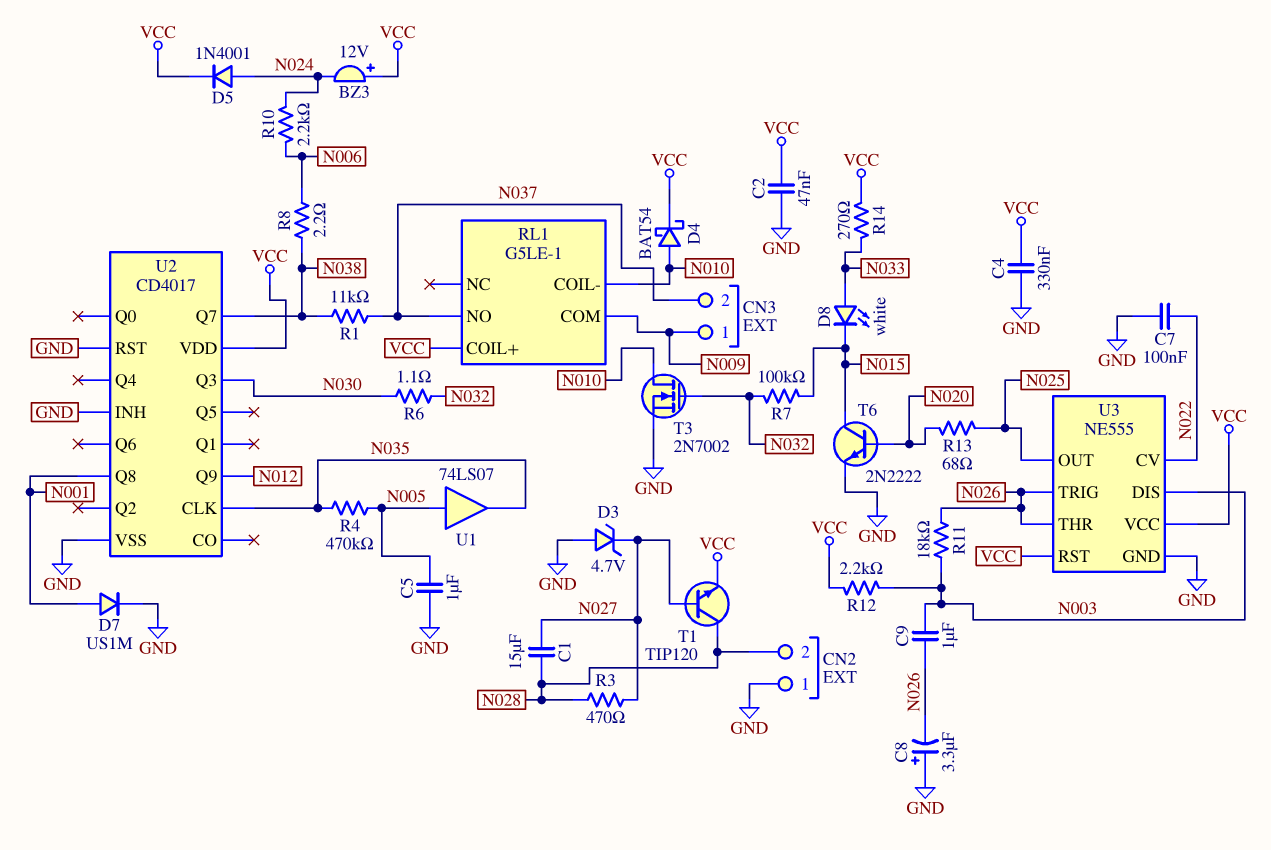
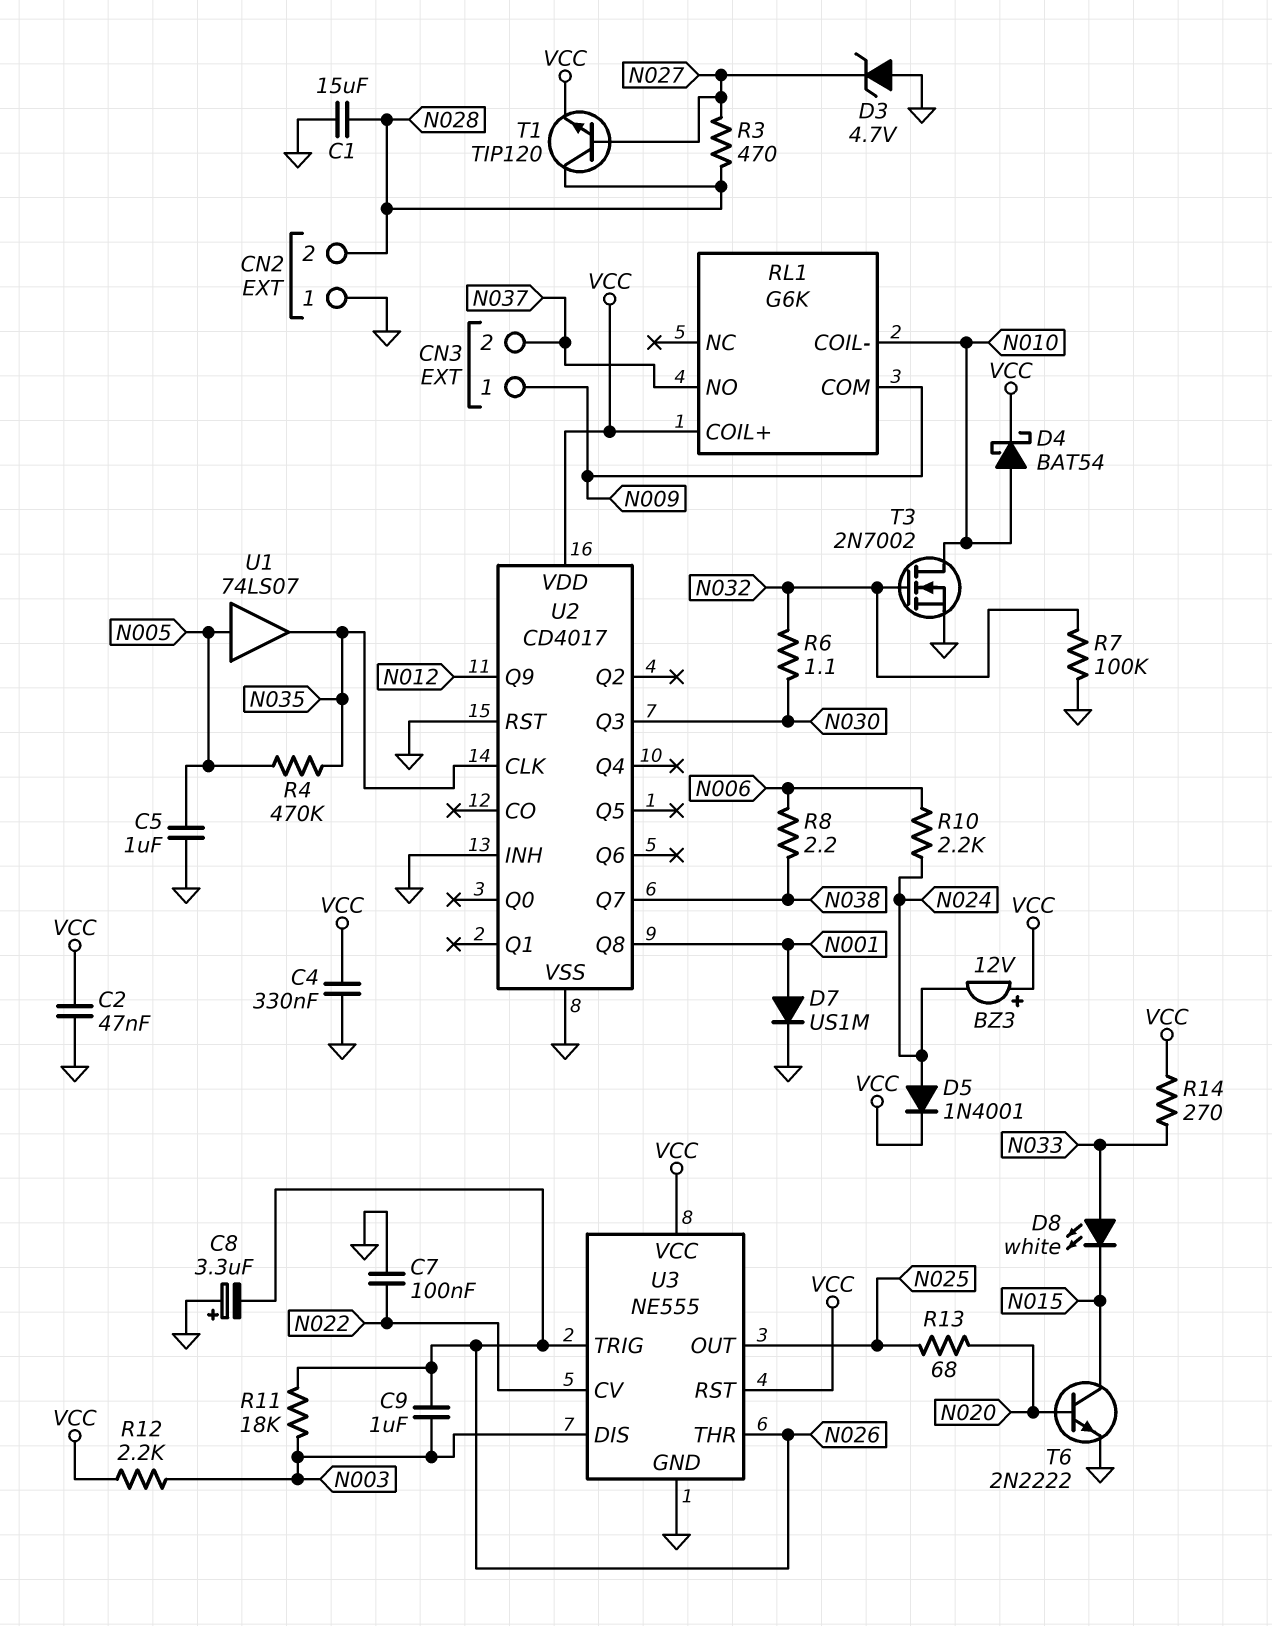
C1: 15uF (N027, N028) -> 15uF (GND, N028)
R1: 11k (N037, N038) -> none
R7: 100k (N015, N032) -> 100k (GND, N032)
RL1: G5LE-1 -> G6K

